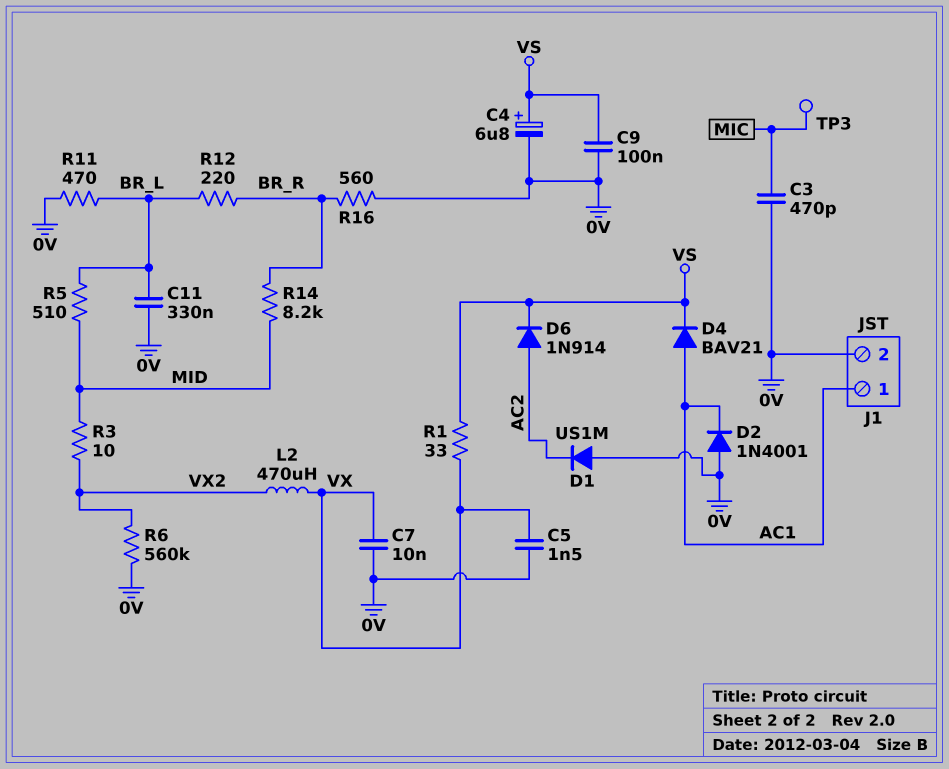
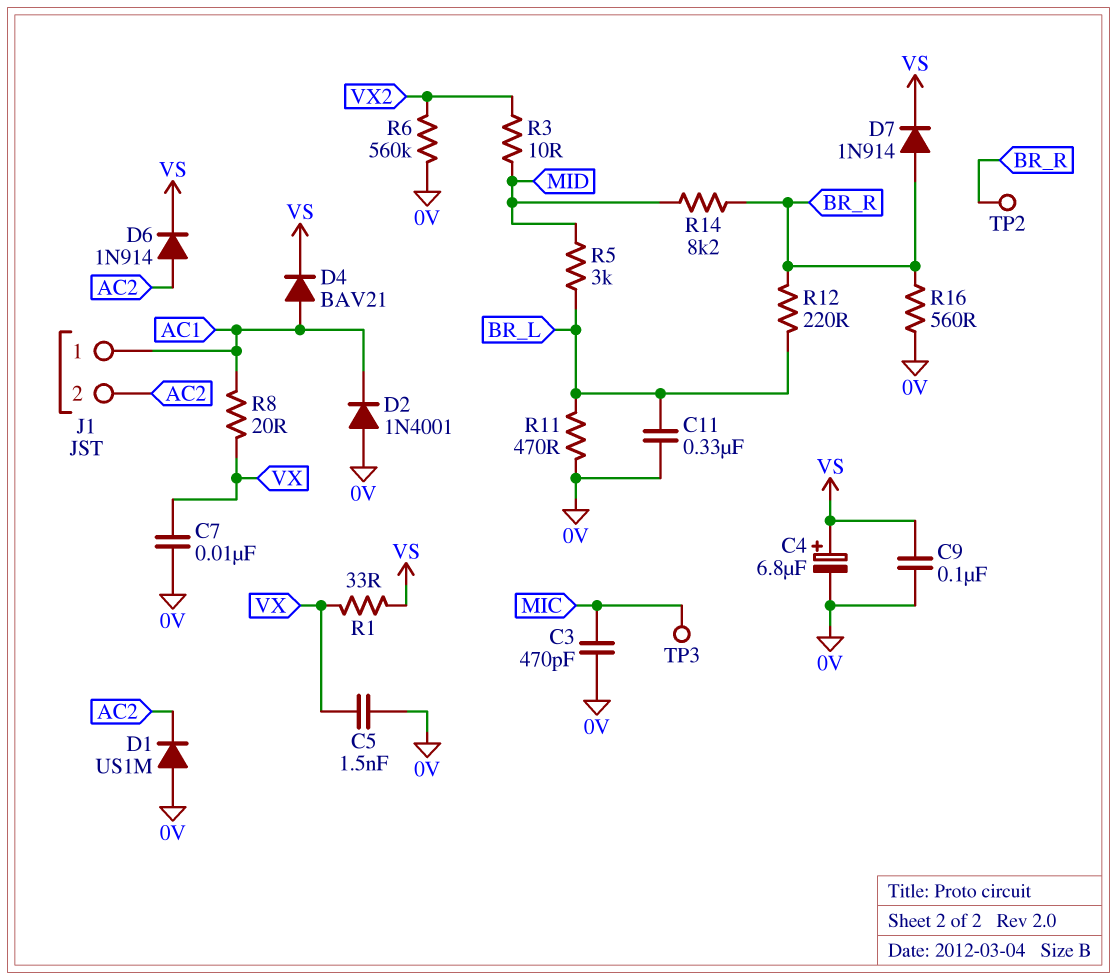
D7: none -> diode 1N914 (A BR_R, K VS)
J1 pin 2: 0V -> AC2
L2: 470uH (VX, VX2) -> none
R5: 510 (BR_L, MID) -> 3k (BR_L, MID)
R8: none -> 20 (AC1, VX)
TP2: none -> test point (BR_R)

